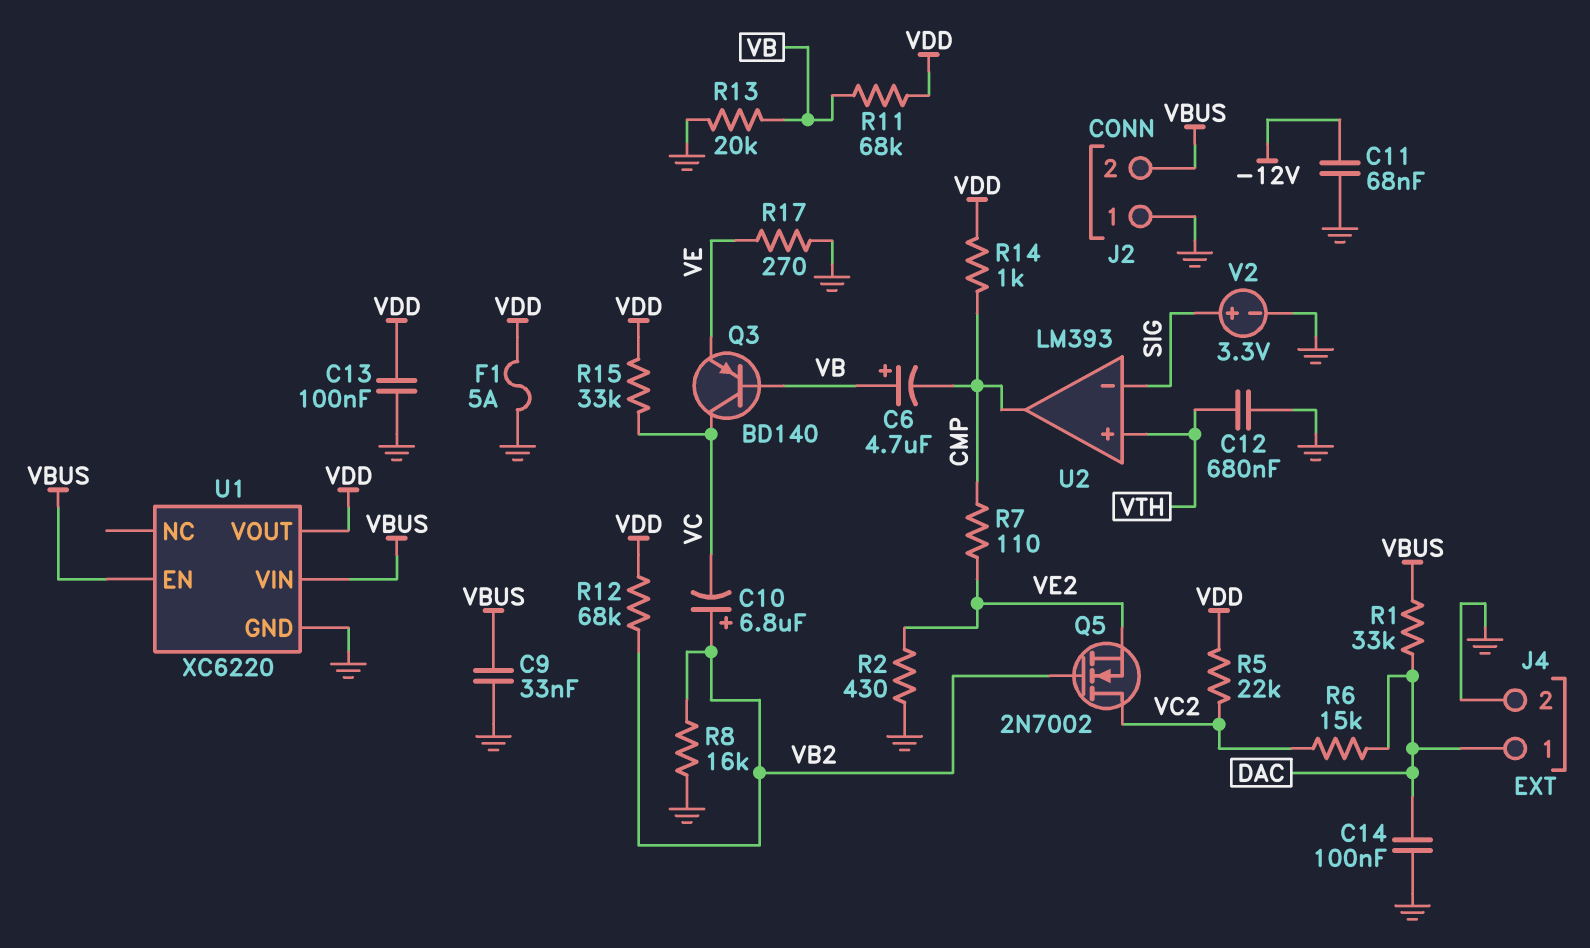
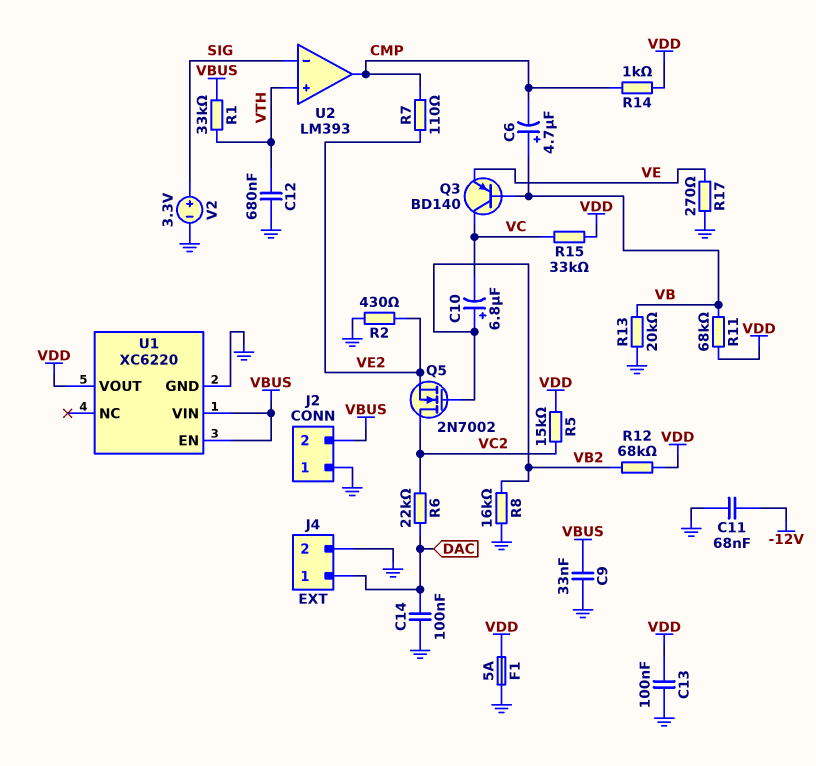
R1: 33k (DAC, VBUS) -> 33k (VBUS, VTH)
R5: 22k (VC2, VDD) -> 15k (VC2, VDD)
R6: 15k (DAC, VC2) -> 22k (DAC, VC2)

